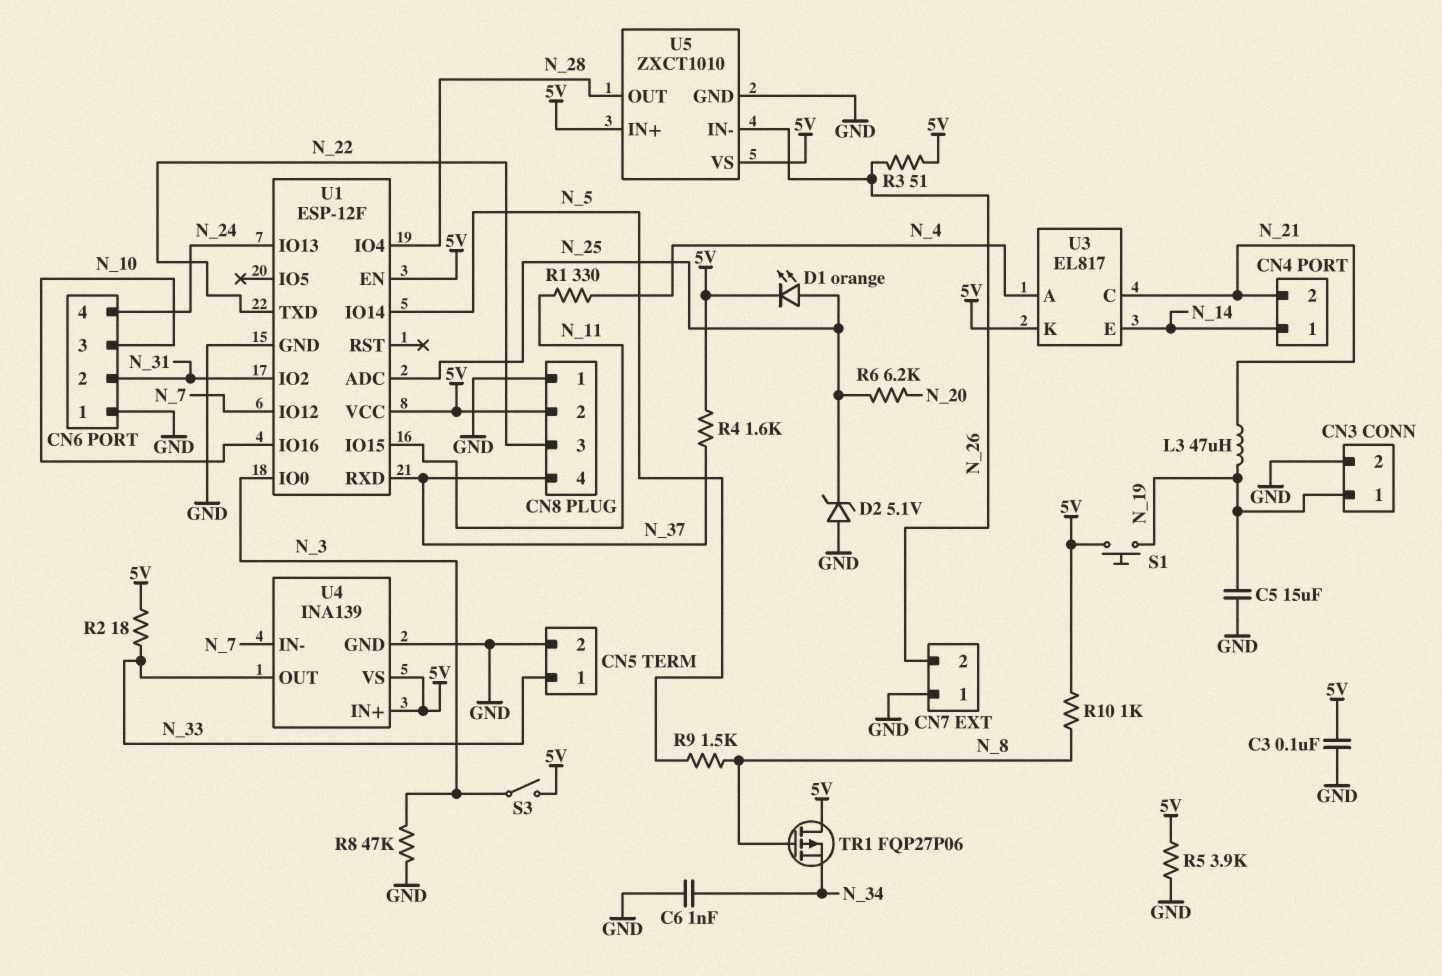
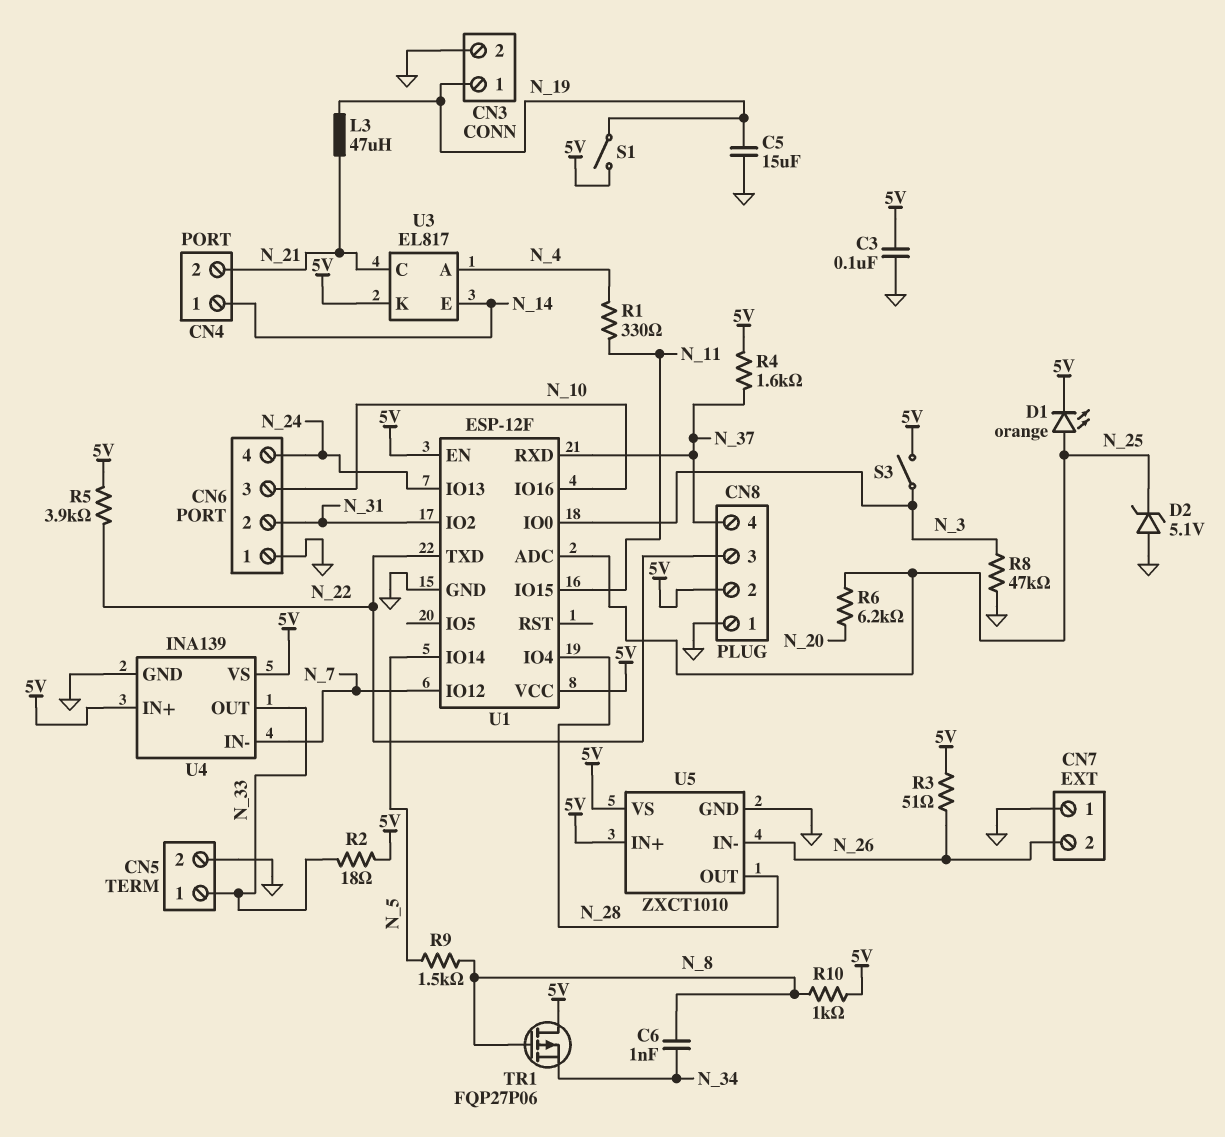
C6: 1nF (GND, N_34) -> 1nF (N_8, N_34)
R5: 3.9k (5V, GND) -> 3.9k (5V, N_22)
S1: button (5V, N_19) -> switch (5V, N_19)

